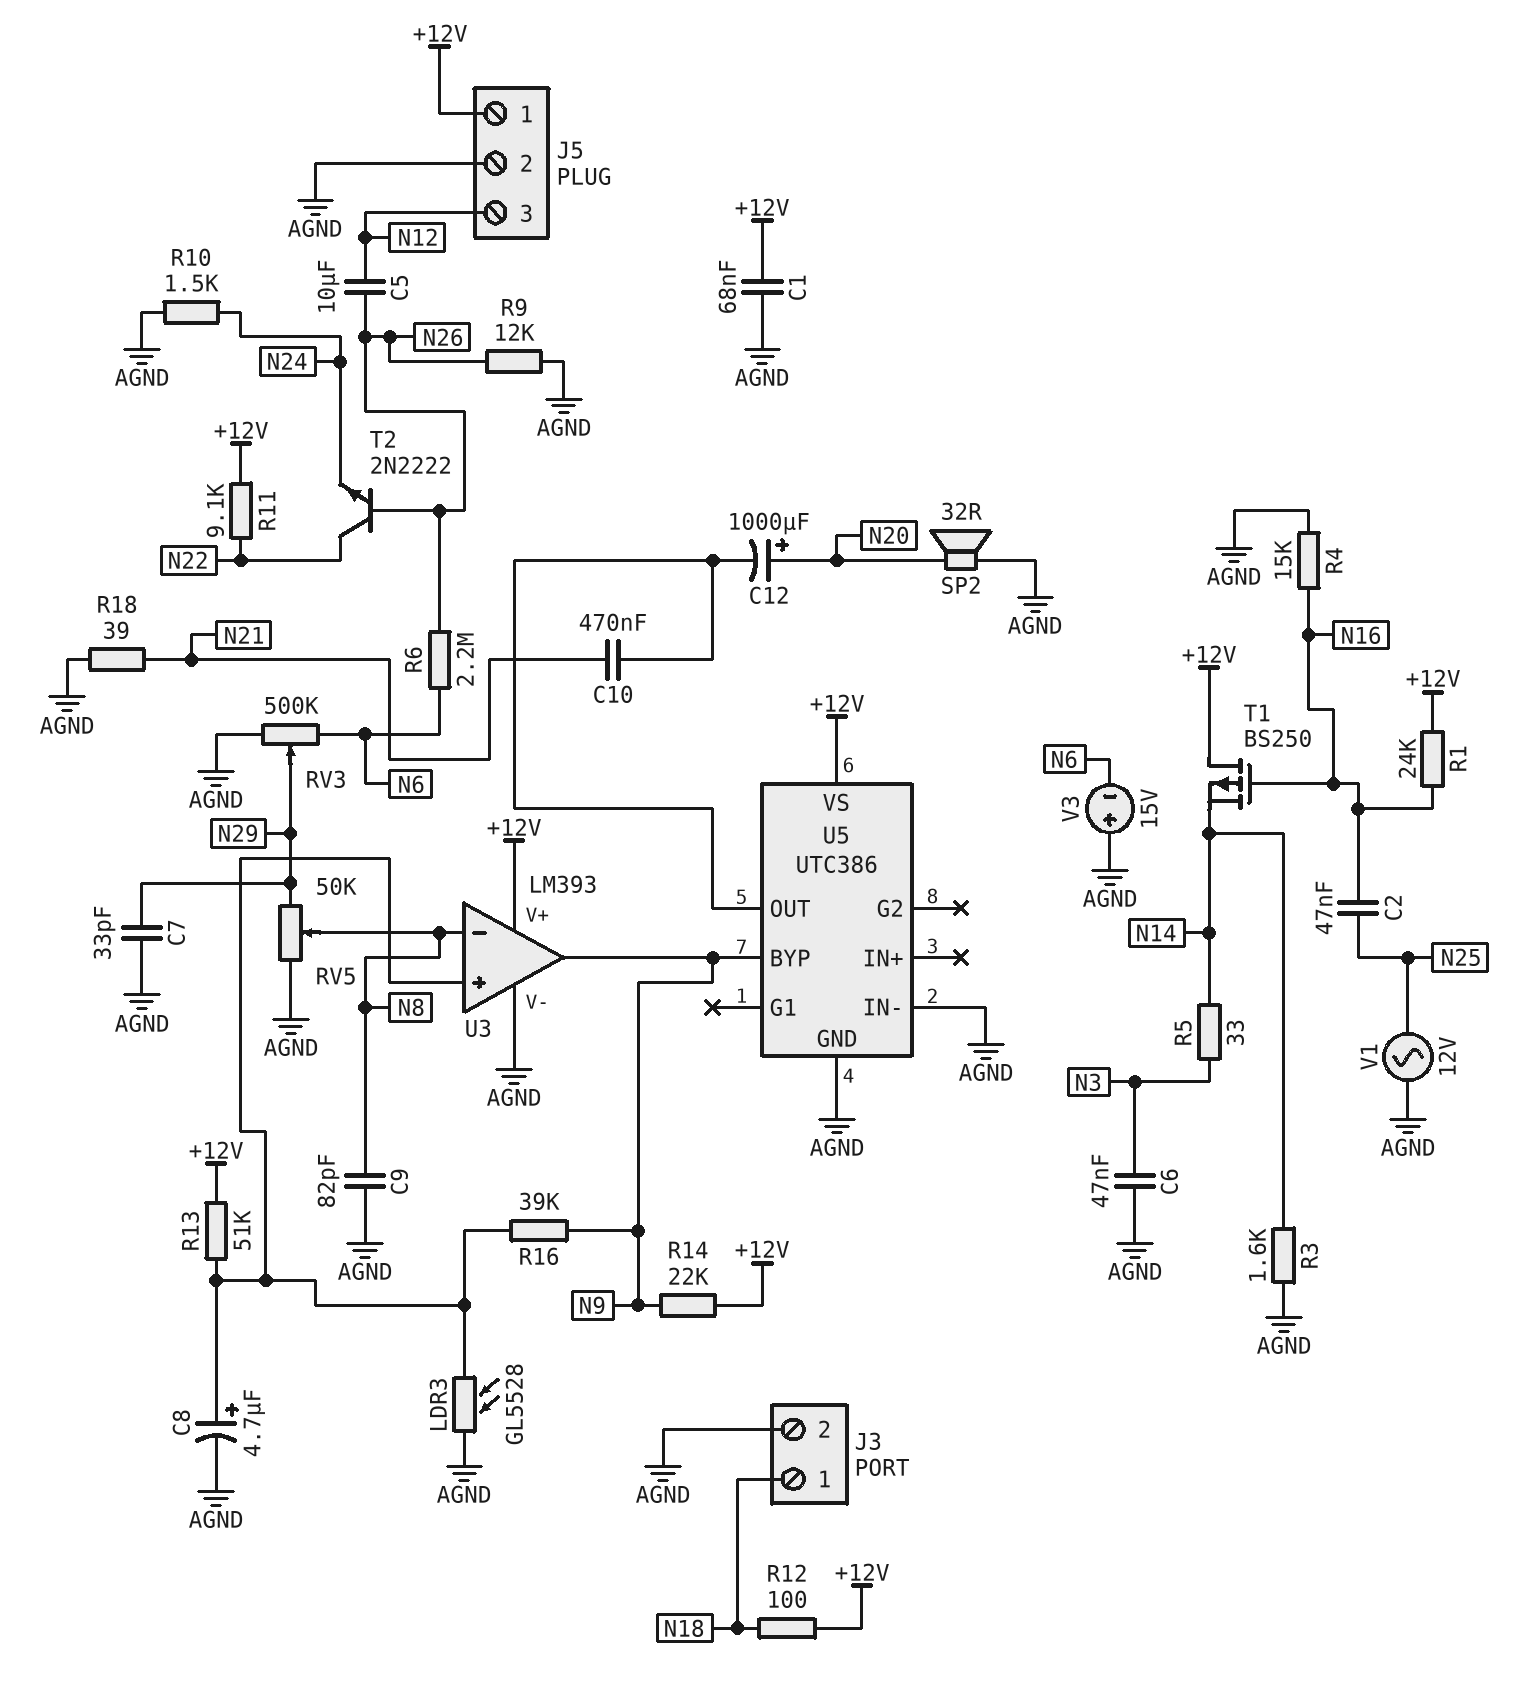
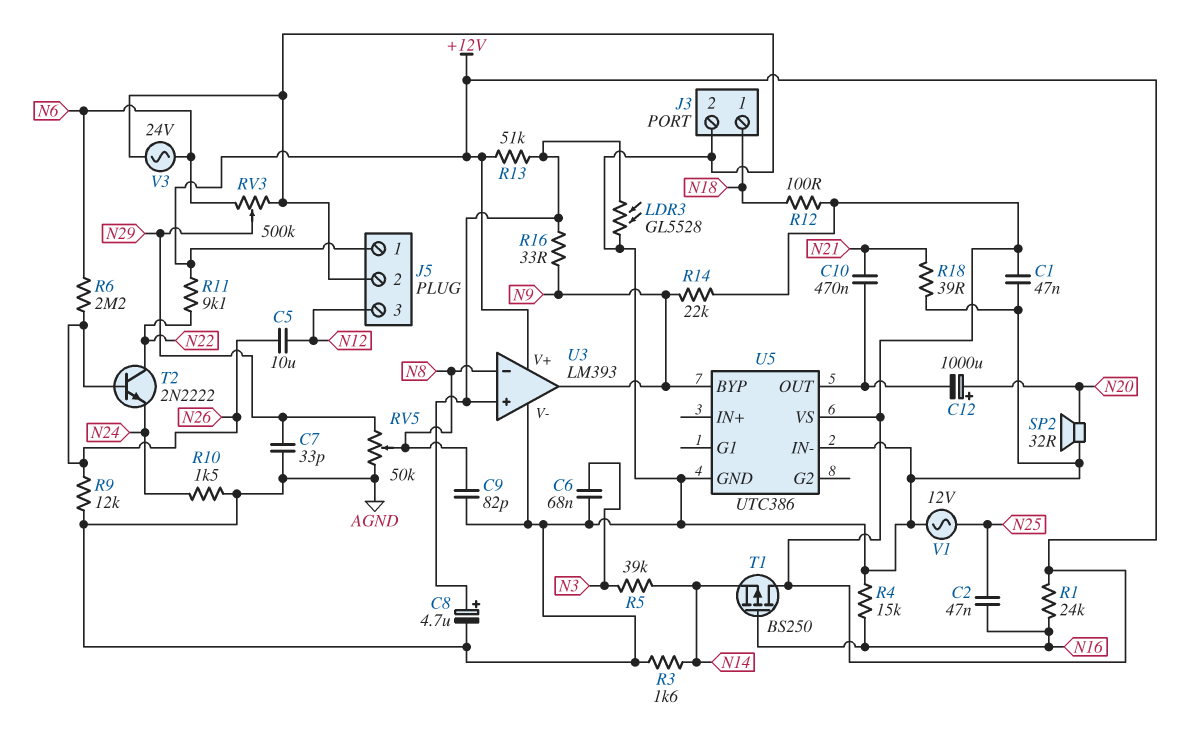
C1: 68nF (+12V, AGND) -> 47nF (+12V, AGND)
C6: 47nF (AGND, N3) -> 68nF (AGND, N3)
R5: 33 (N3, N14) -> 39k (N3, N14)
R16: 39k (N9, U3/in+) -> 33 (N9, U3/in+)
V3: 15V (plus AGND, minus N6) -> AC 24V (AGND, N6)

